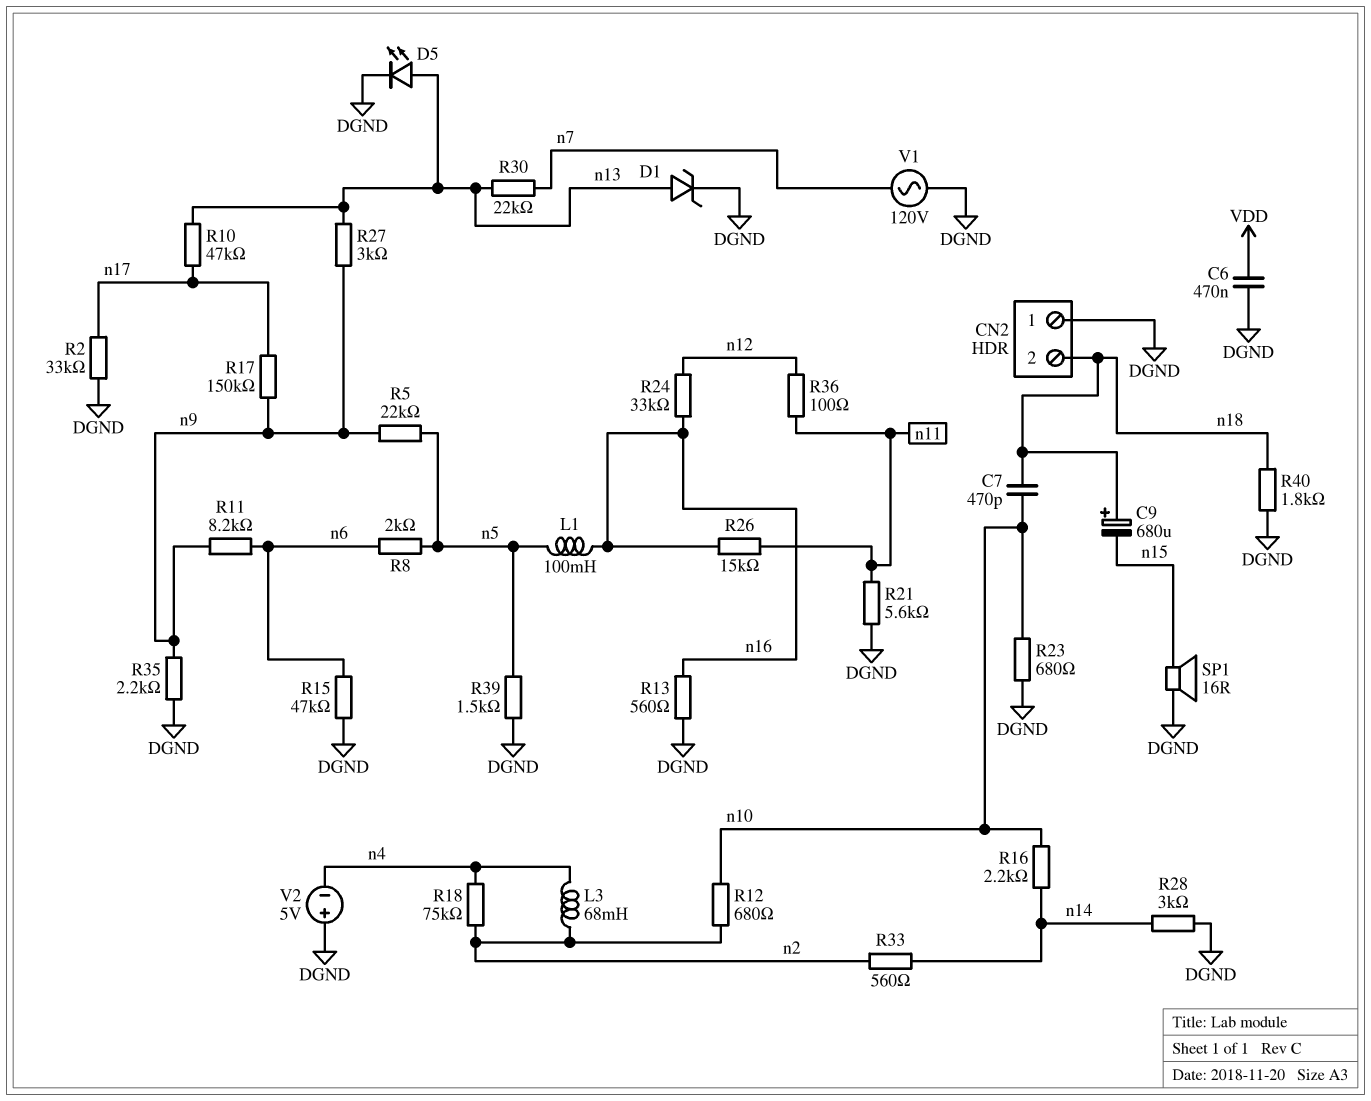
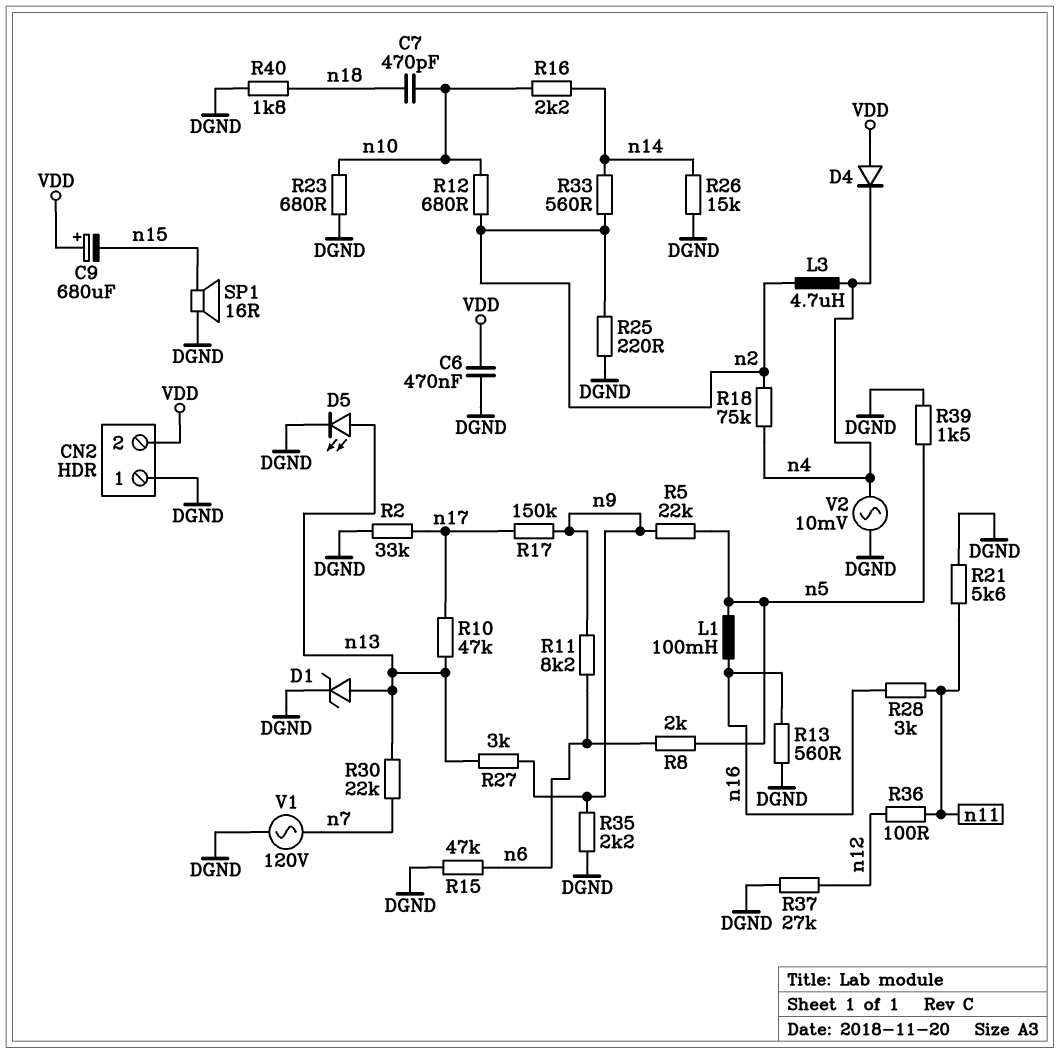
C9: 680uF (plus n18, minus n15) -> 680uF (plus VDD, minus n15)
CN2 pin 2: n18 -> VDD
D4: none -> diode (A VDD, K n4)
L3: 68mH (n2, n4) -> 4.7uH (n2, n4)
R24: 33k (n12, n16) -> none
R25: none -> 220 (DGND, n2)
R26: 15k (n11, n16) -> 15k (DGND, n14)
R28: 3k (DGND, n14) -> 3k (n11, n16)
R37: none -> 27k (DGND, n12)
V2: 5V (plus DGND, minus n4) -> AC 10mV (DGND, n4)

